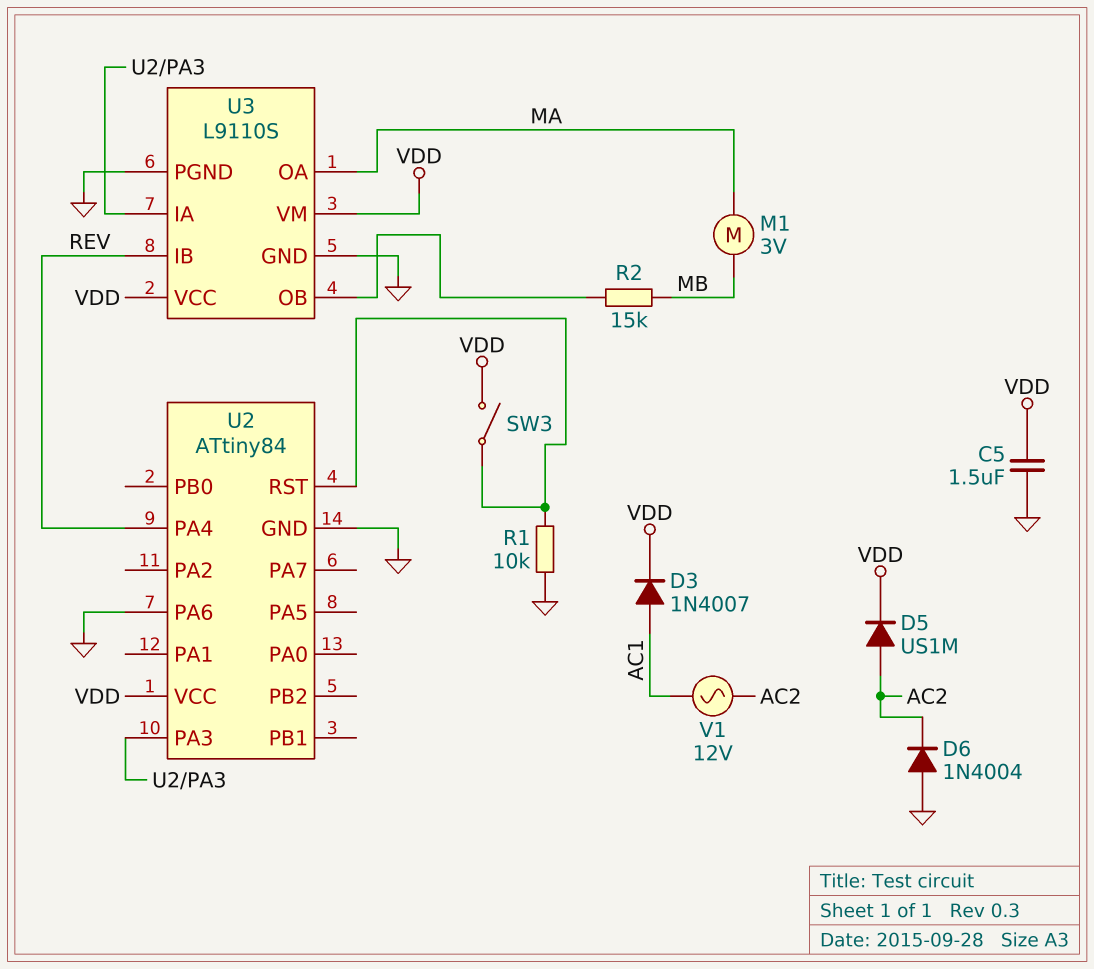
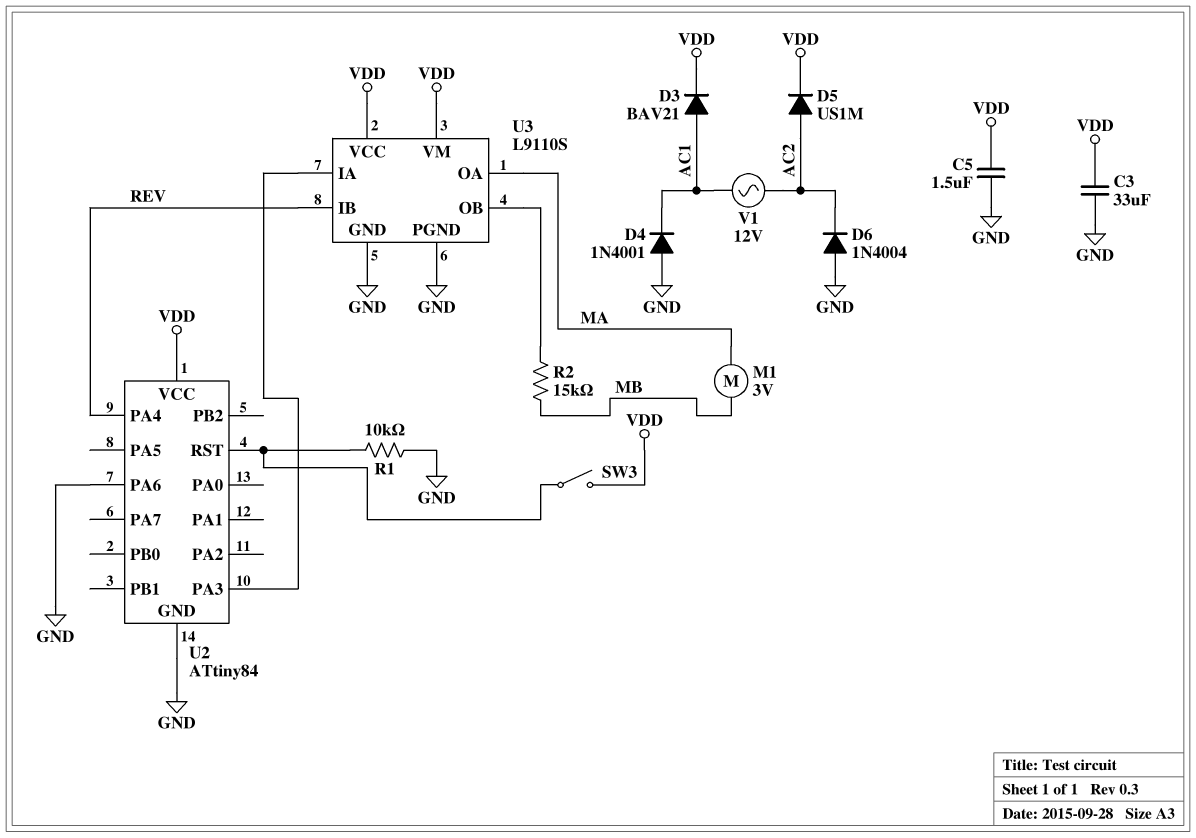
C3: none -> 33uF (GND, VDD)
D3: diode 1N4007 (A AC1, K VDD) -> diode BAV21 (A AC1, K VDD)
D4: none -> diode 1N4001 (A GND, K AC1)

